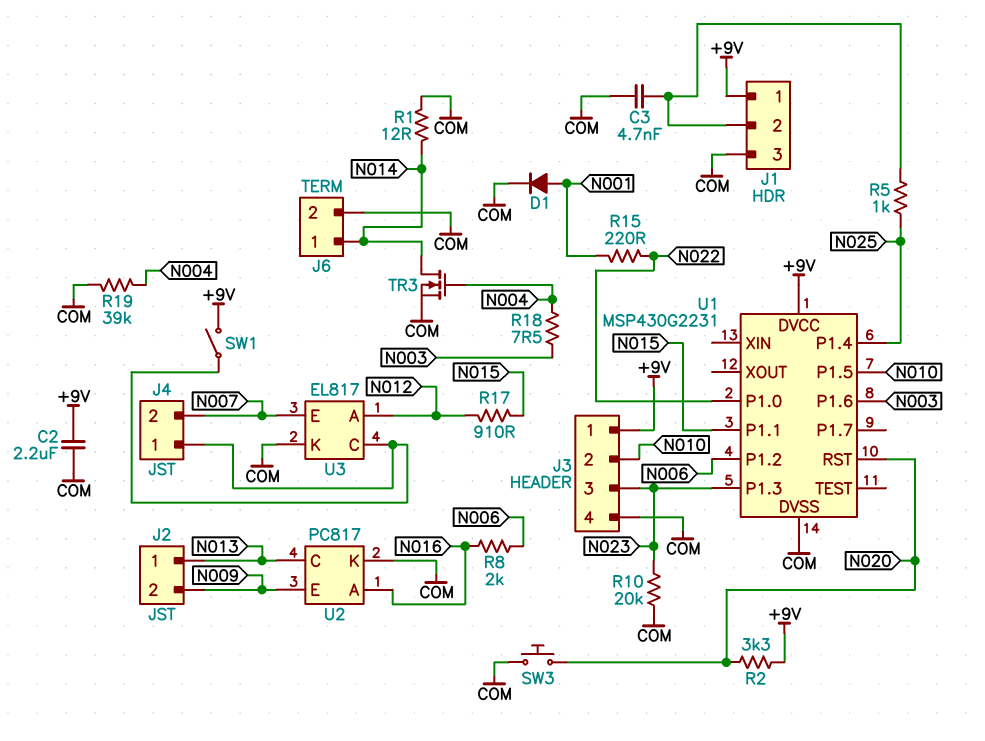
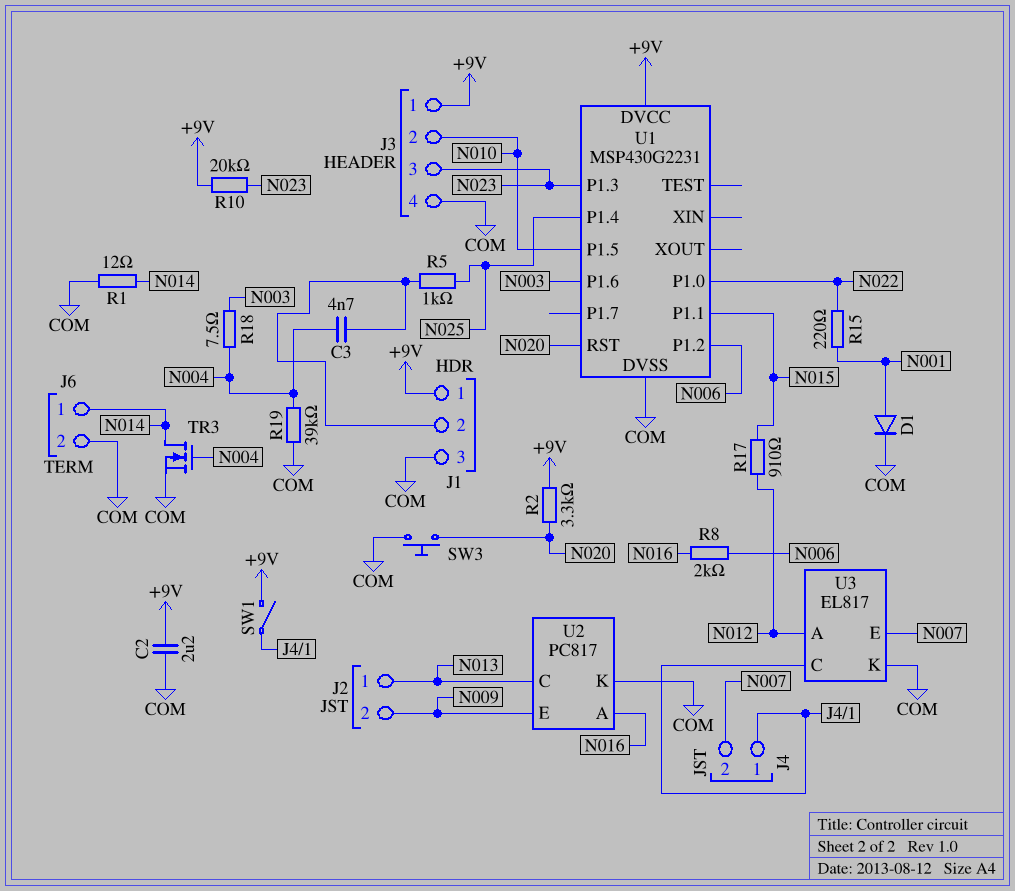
C3: 4.7nF (COM, J1/2) -> 4.7nF (J1/2, N004)
R10: 20k (COM, N023) -> 20k (+9V, N023)

